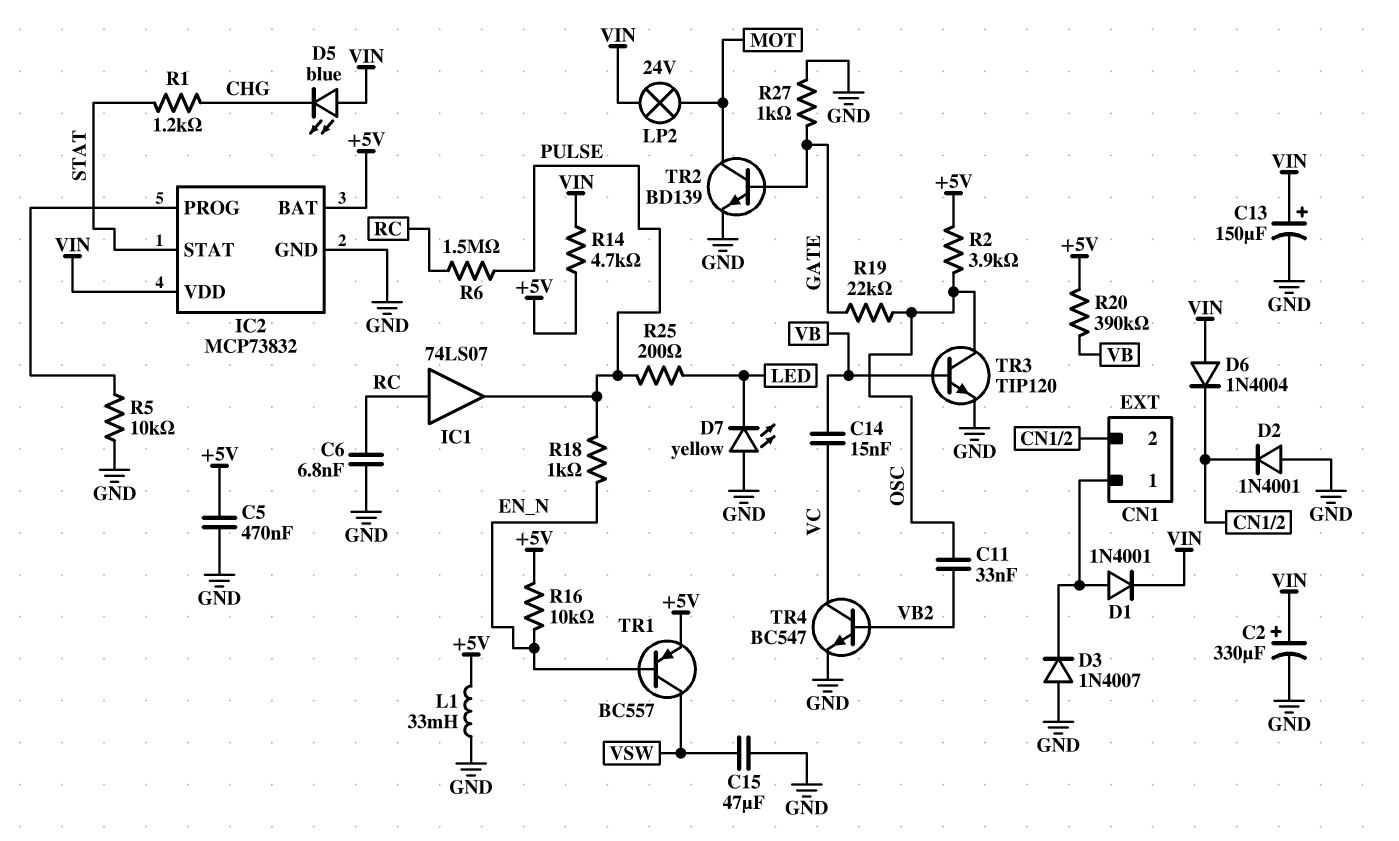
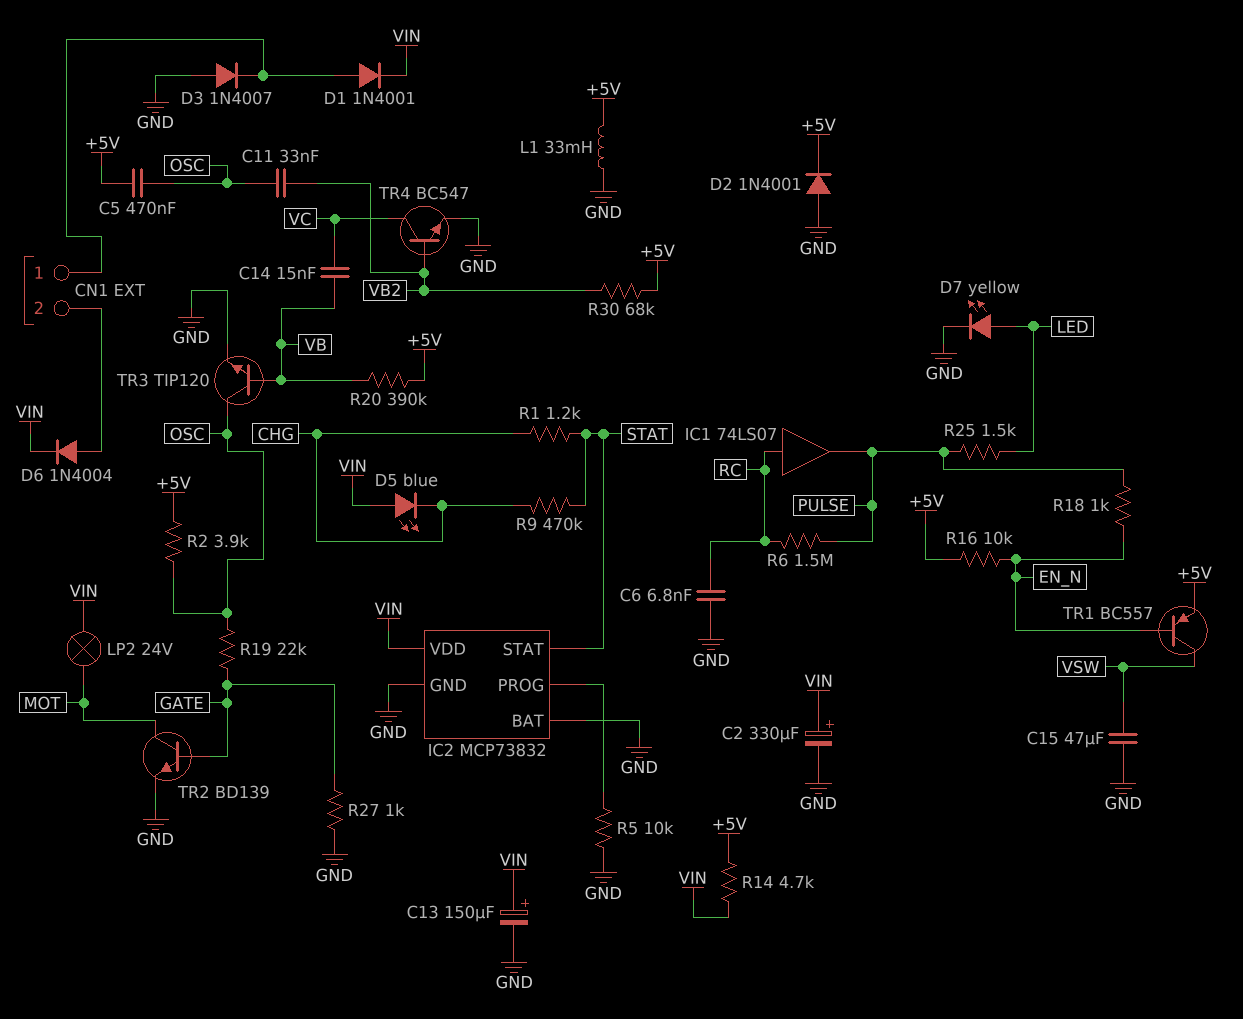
C5: 470nF (+5V, GND) -> 470nF (+5V, OSC)
D2: diode 1N4001 (A GND, K CN1/2) -> diode 1N4001 (A GND, K +5V)
D6: diode 1N4004 (A VIN, K CN1/2) -> diode 1N4004 (A CN1/2, K VIN)
D7: LED yellow (A GND, K LED) -> LED yellow (A LED, K GND)
IC2 pin BAT: +5V -> GND
R9: none -> 470k (CHG, STAT)
R25: 200 (LED, PULSE) -> 1.5k (LED, PULSE)
R30: none -> 68k (+5V, VB2)

